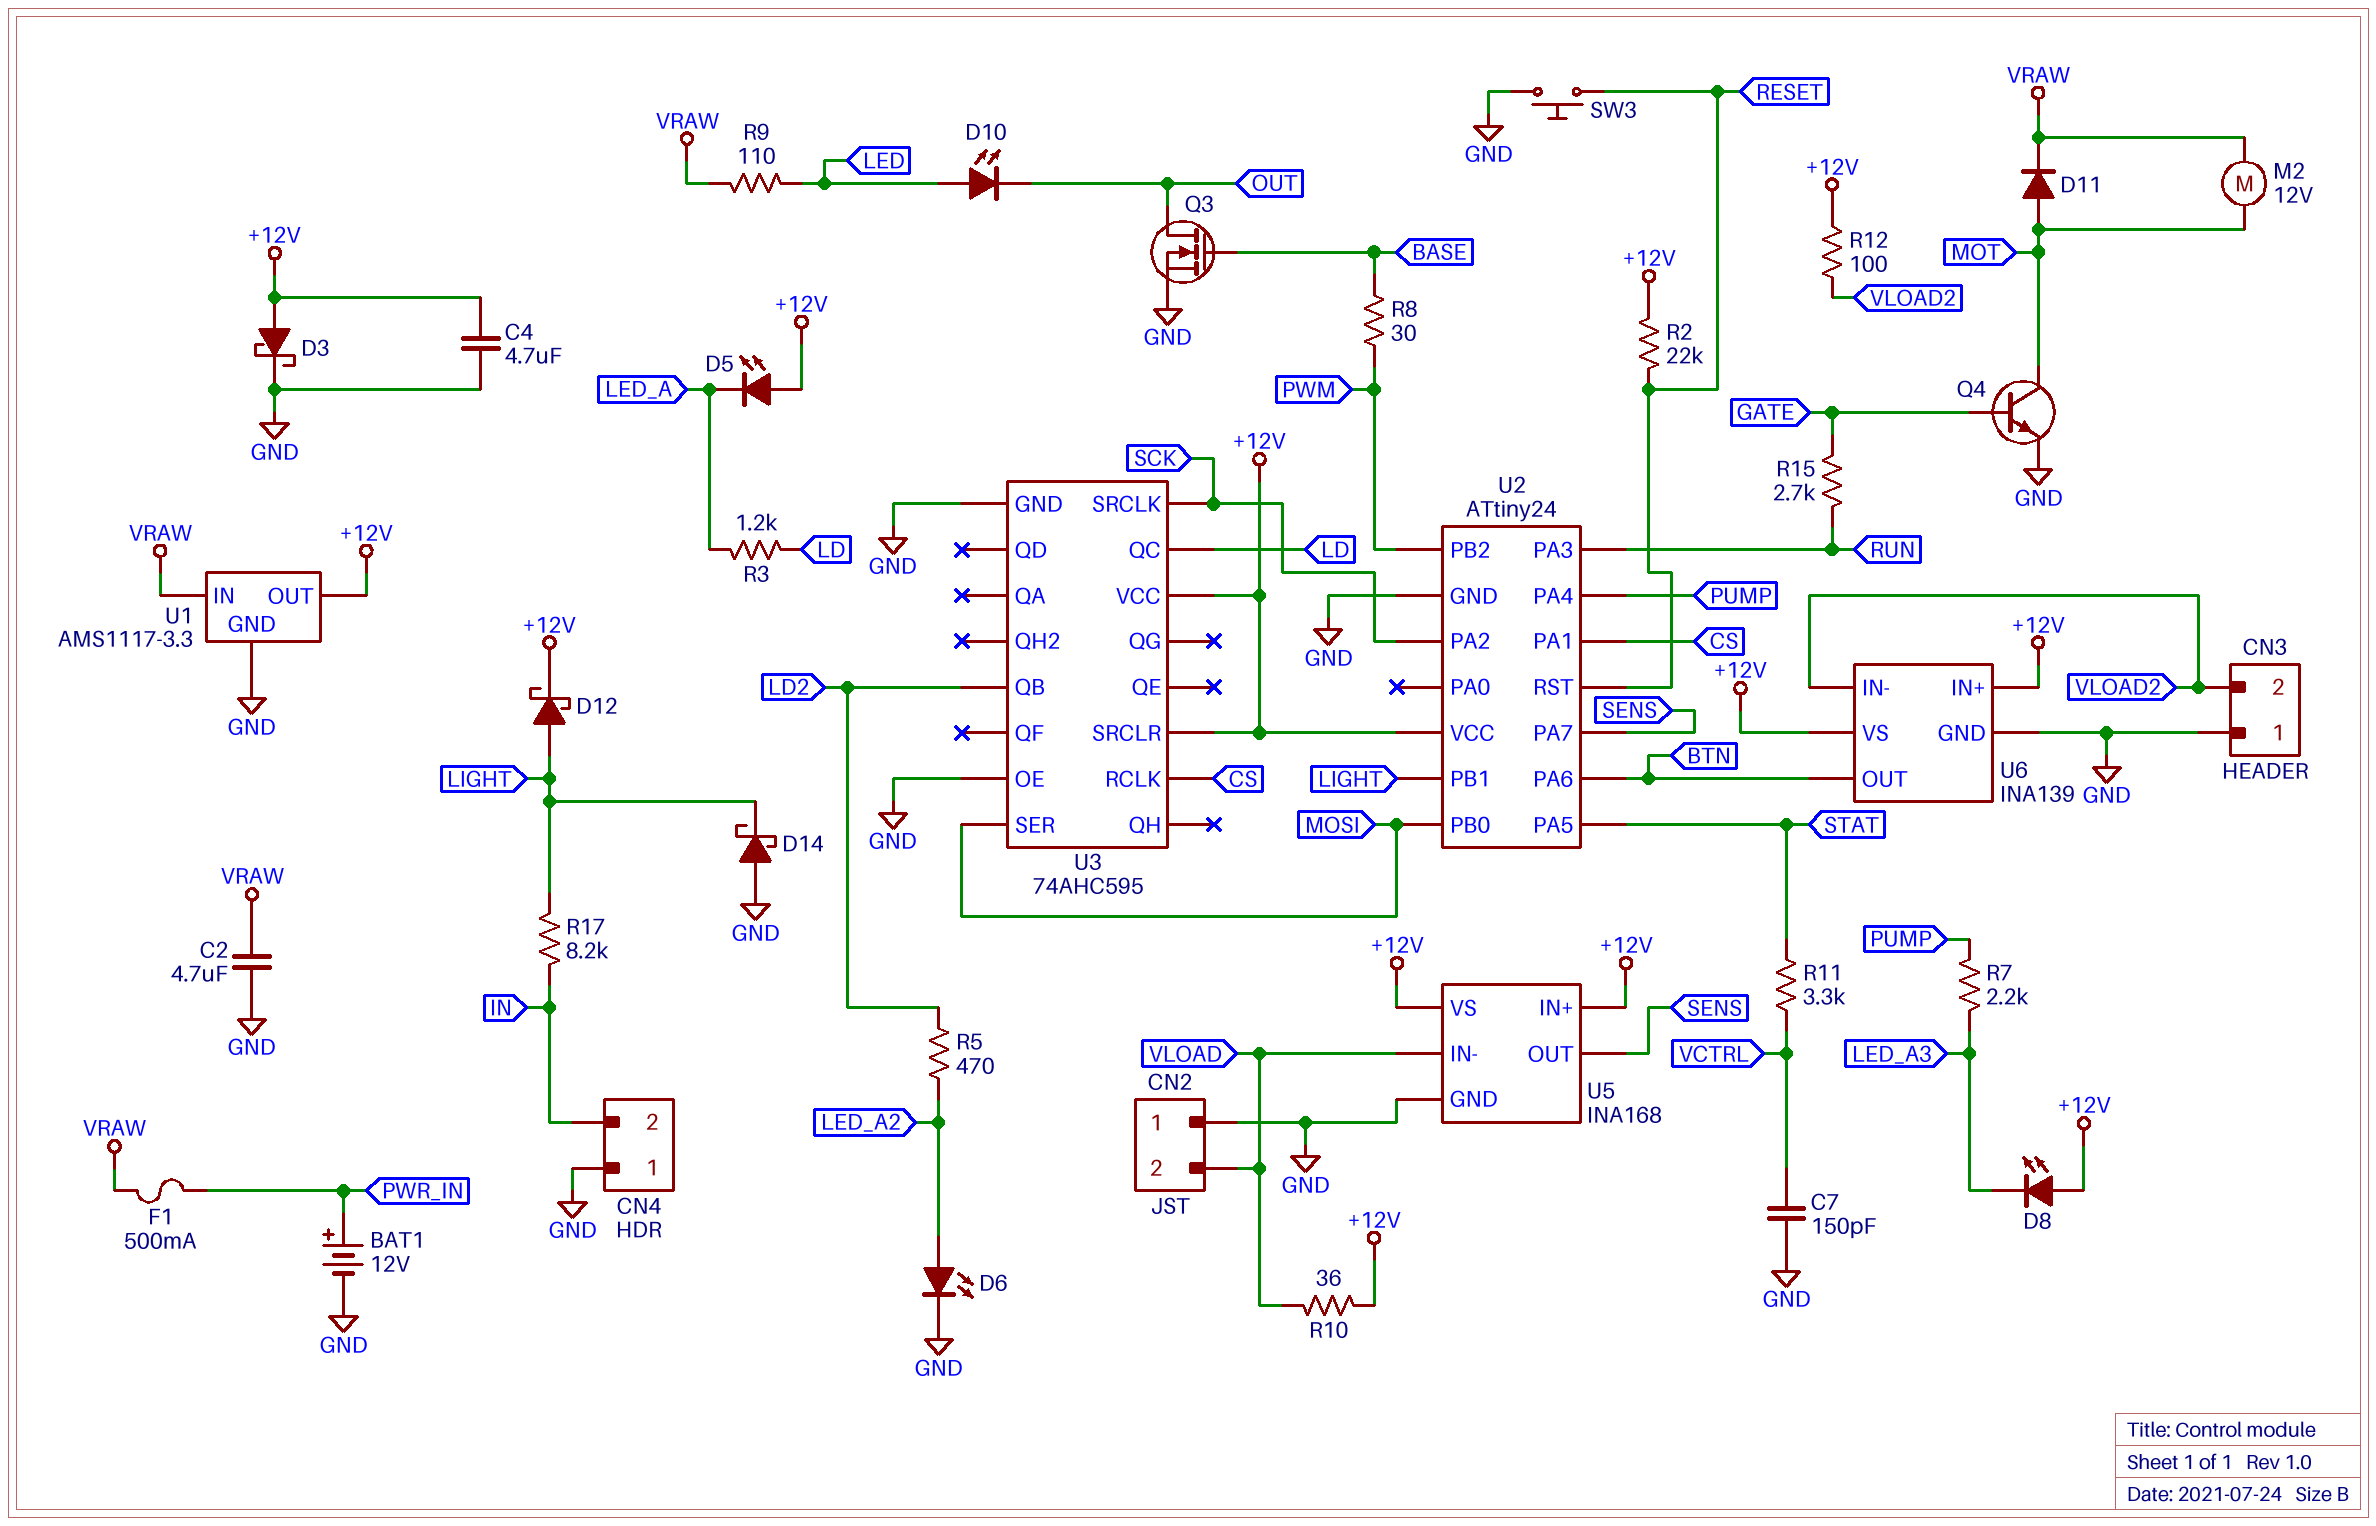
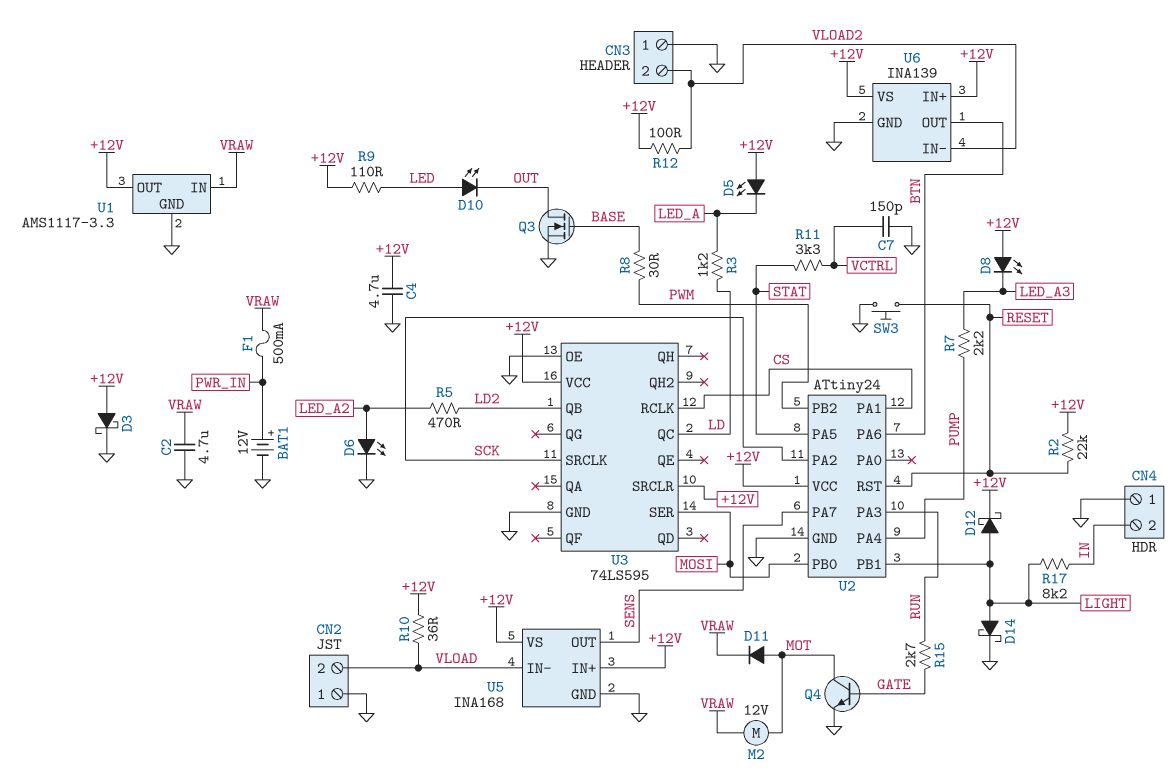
D14: schottky (A GND, K LIGHT) -> schottky (A LIGHT, K GND)
R9: 110 (LED, VRAW) -> 110 (+12V, LED)
U3: 74AHC595 -> 74LS595

